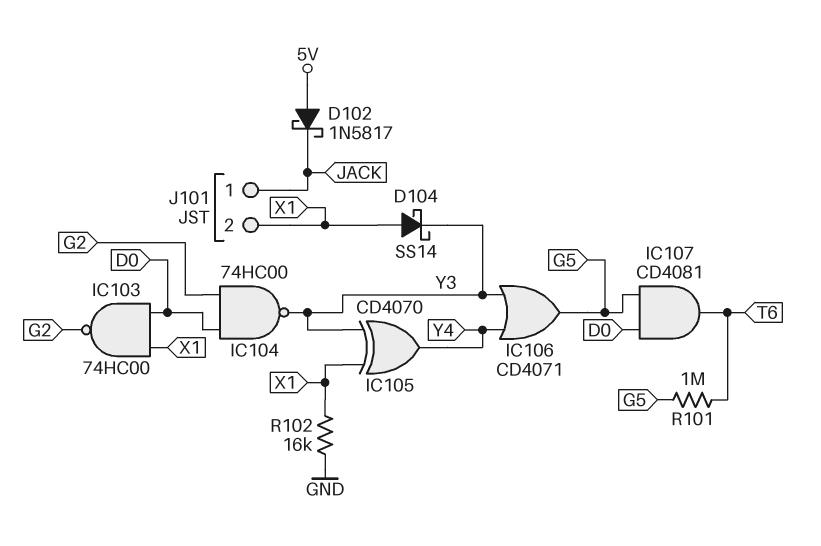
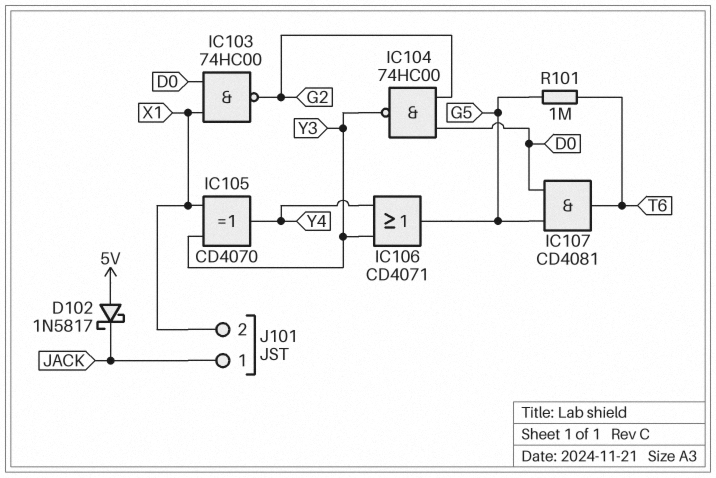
D104: schottky SS14 (A X1, K Y3) -> none
R102: 16k (GND, X1) -> none

